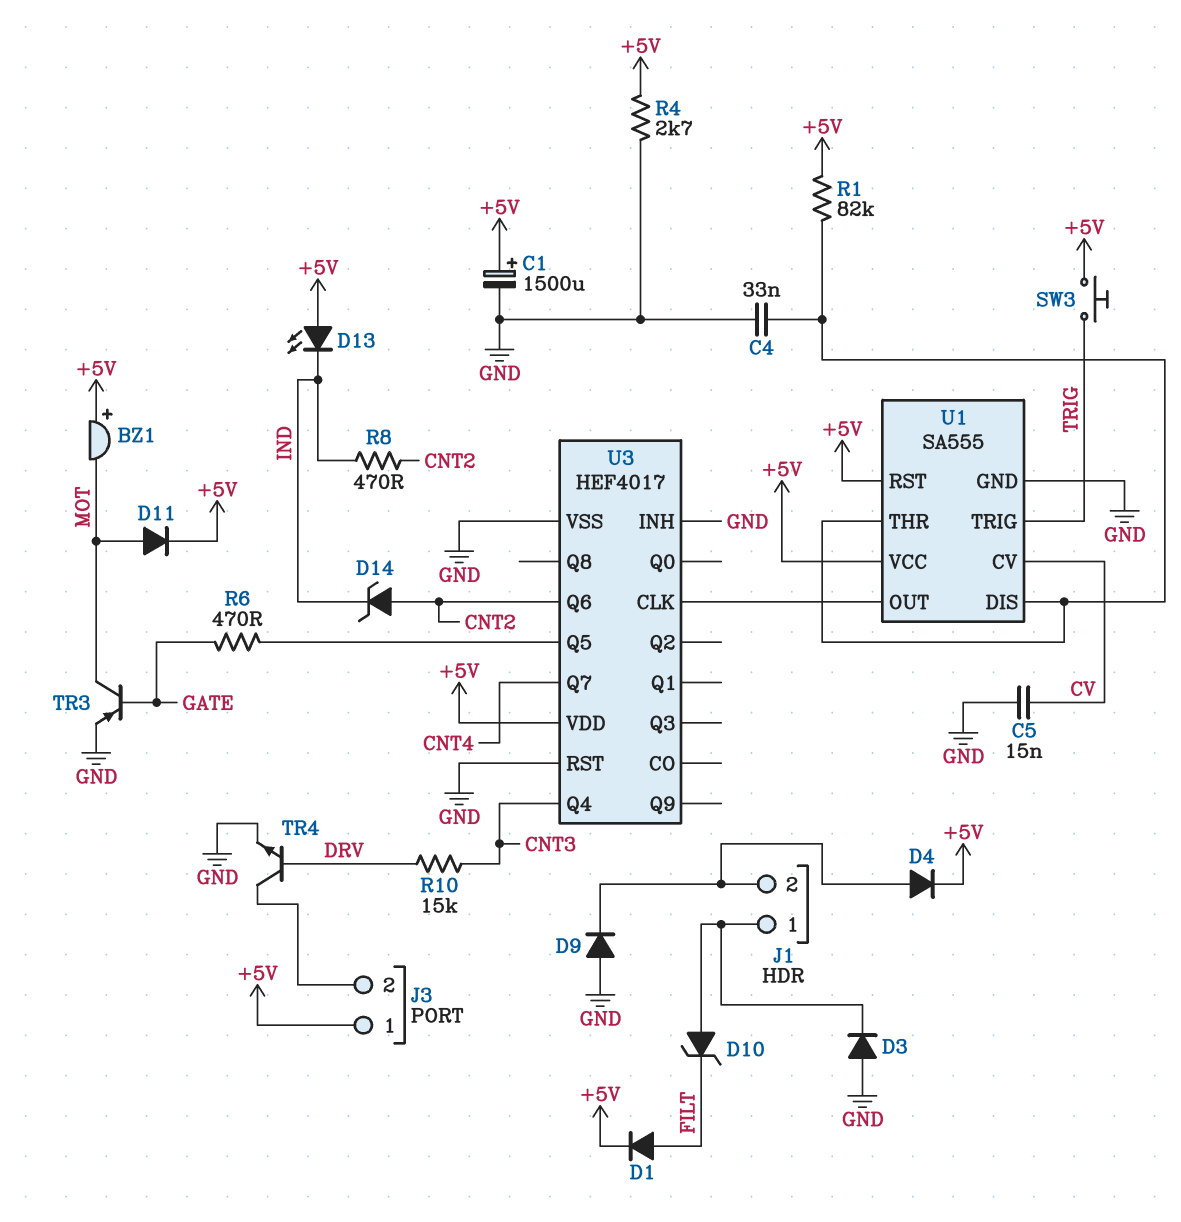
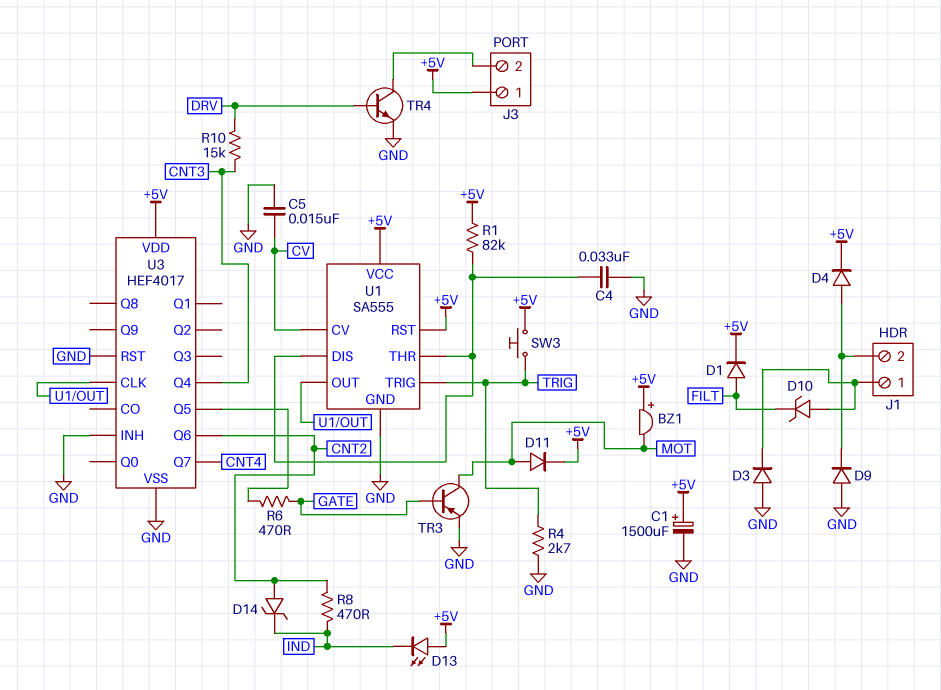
R4: 2.7k (+5V, GND) -> 2.7k (GND, TRIG)

